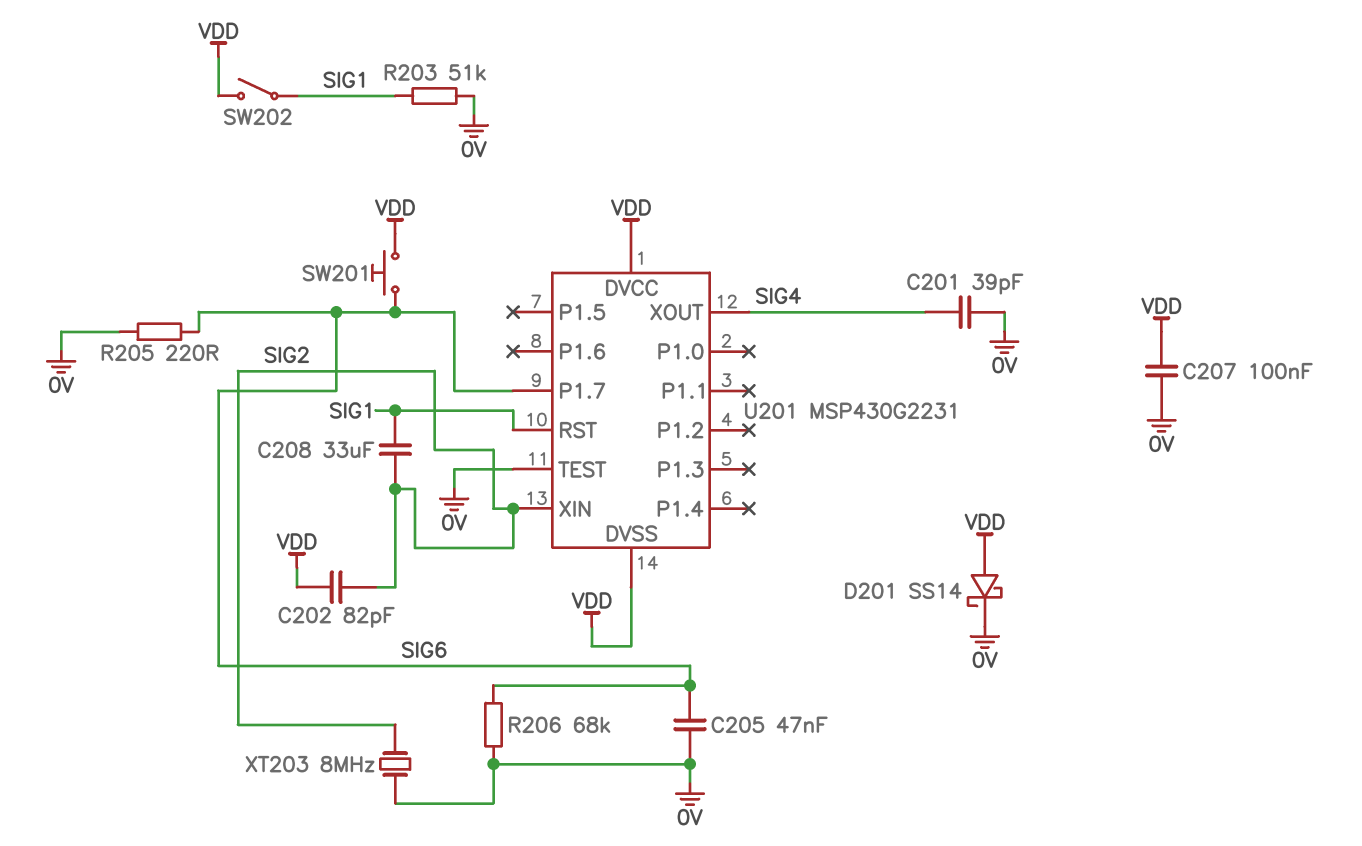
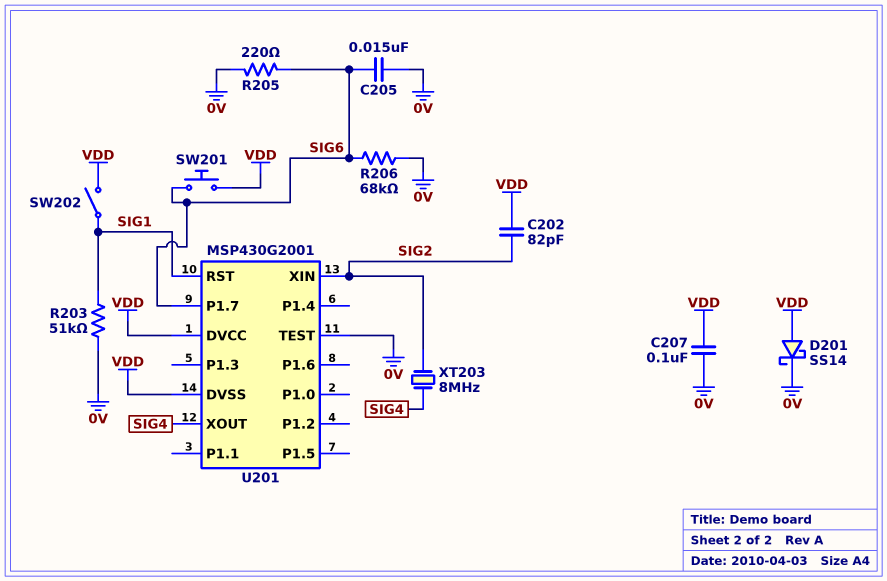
C201: 39pF (0V, SIG4) -> none
C205: 47nF (0V, SIG6) -> 15nF (0V, SIG6)
C208: 33uF (SIG1, SIG2) -> none
U201: MSP430G2231 -> MSP430G2001
XT203: 8MHz (0V, SIG2) -> 8MHz (SIG2, SIG4)

